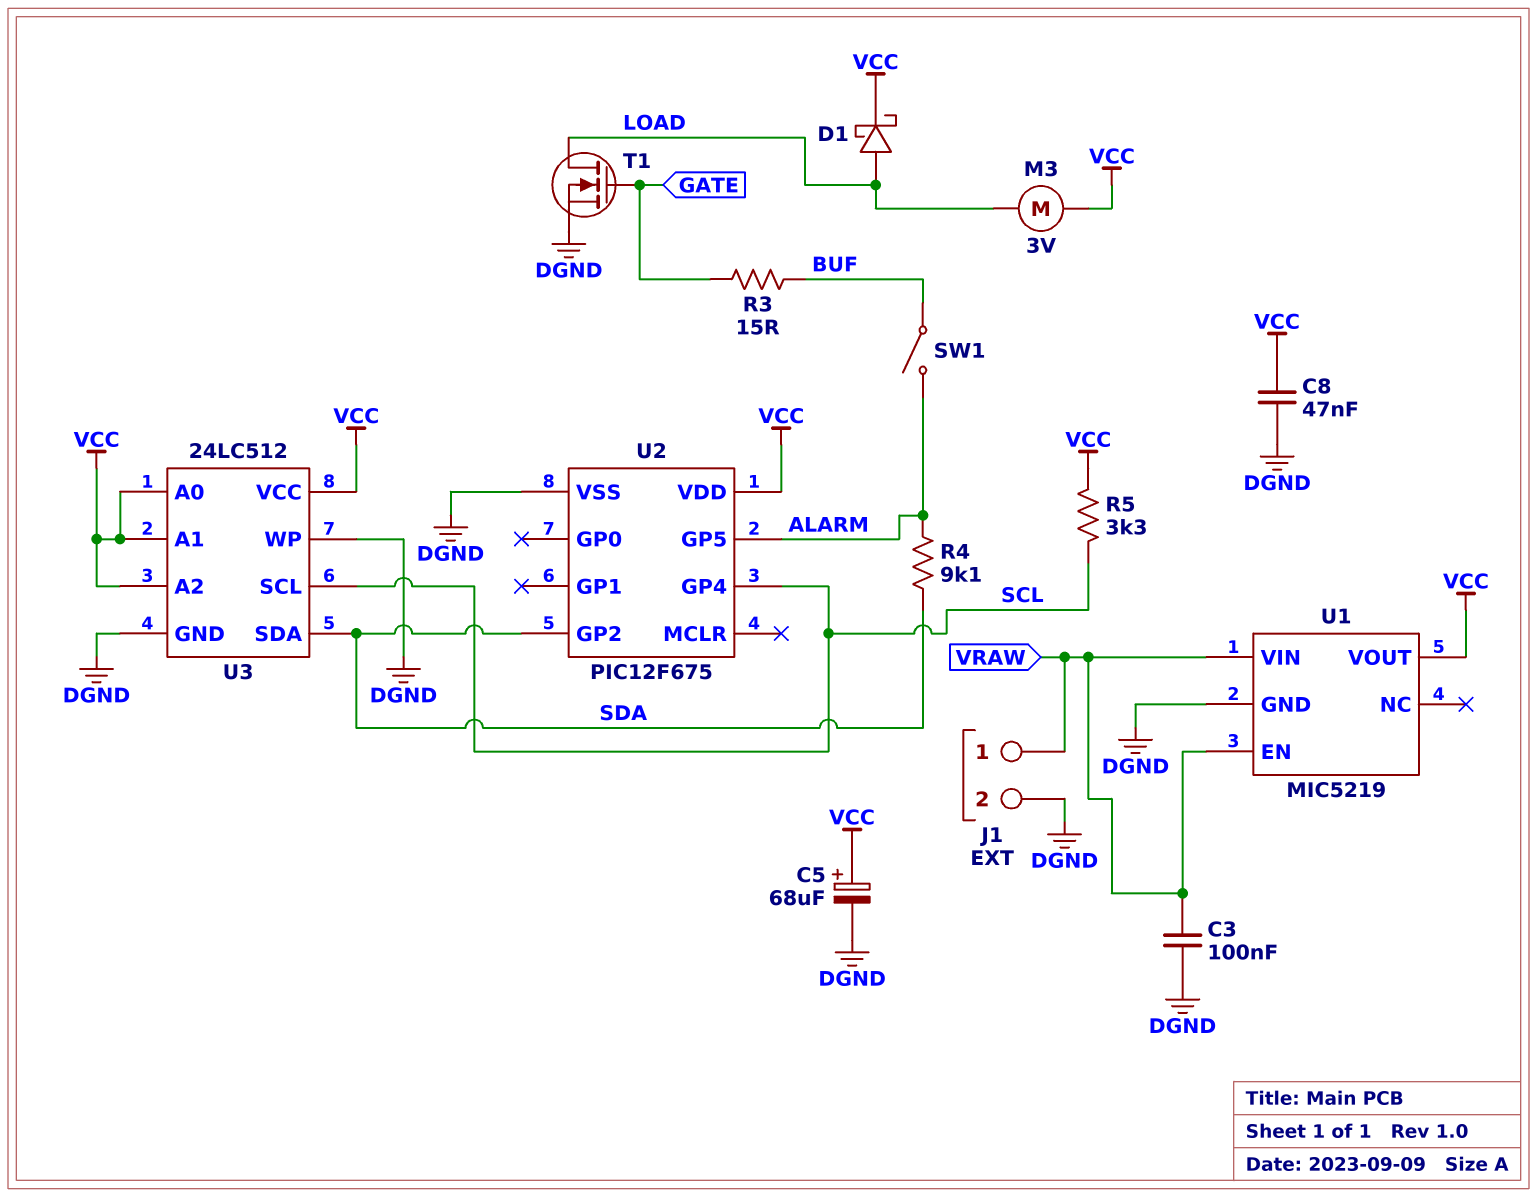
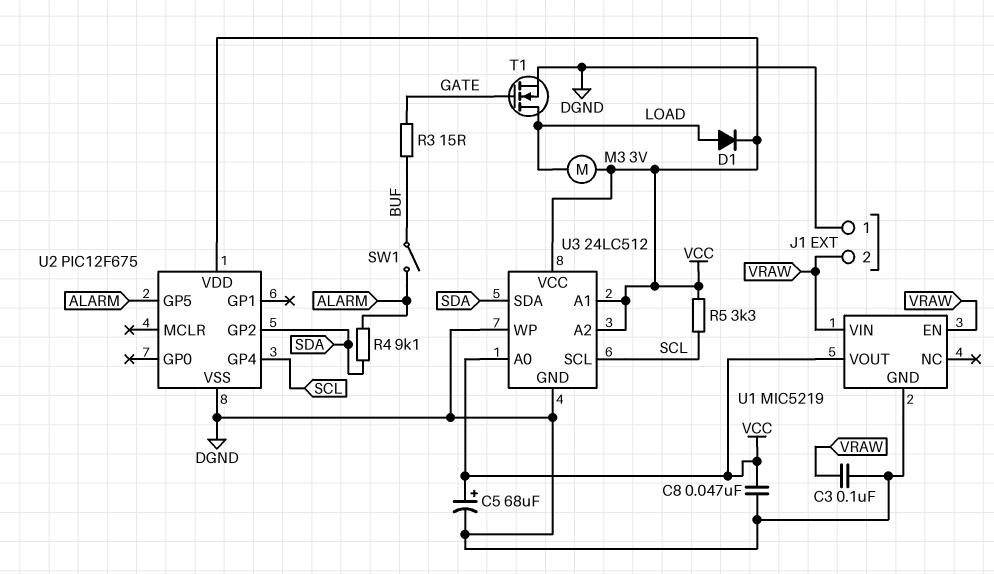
D1: schottky (A LOAD, K VCC) -> diode (A LOAD, K VCC)
J1 pin 1: VRAW -> DGND
J1 pin 2: DGND -> VRAW

